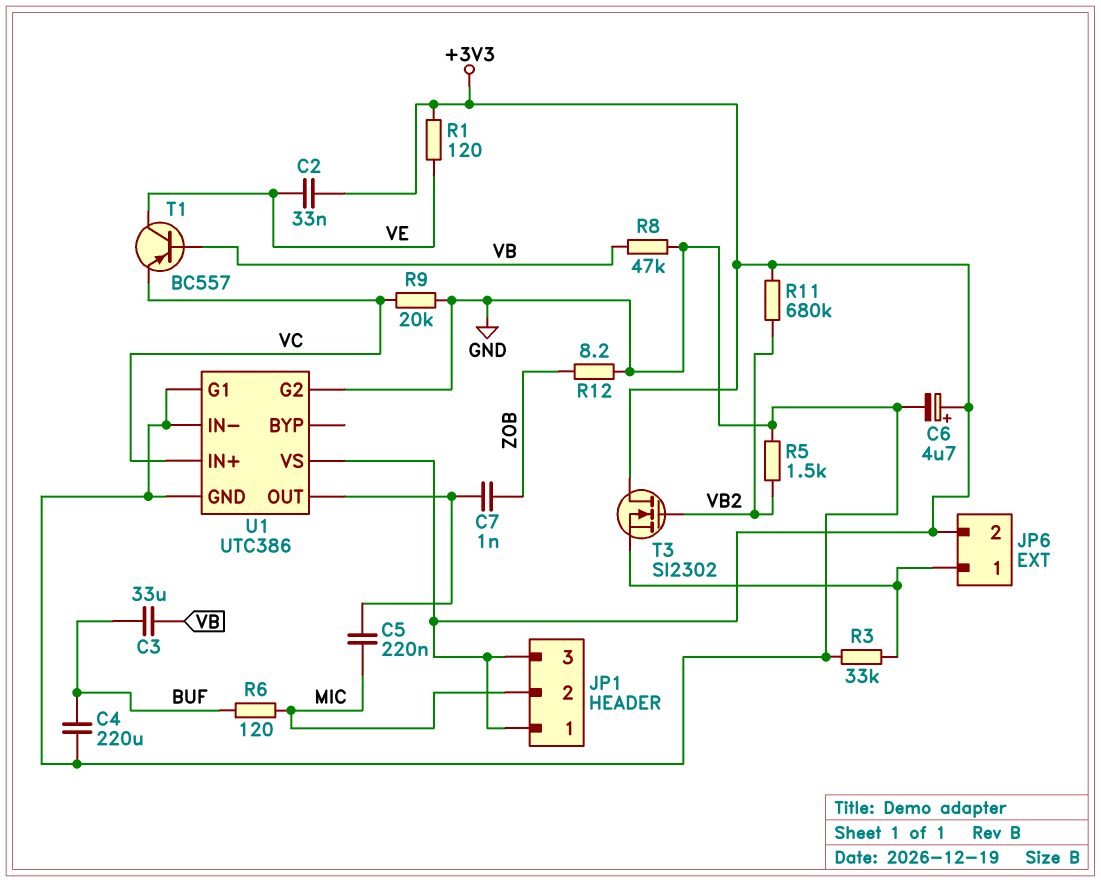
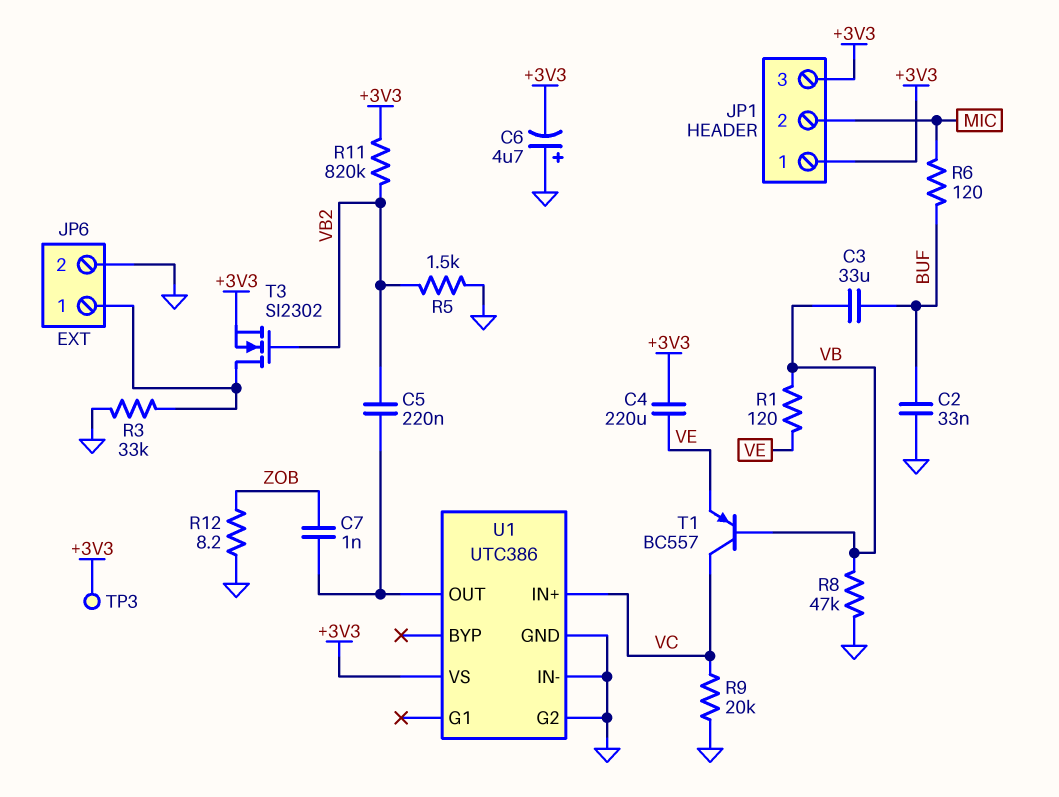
C2: 33nF (+3V3, VE) -> 33nF (BUF, GND)
C4: 220uF (BUF, GND) -> 220uF (+3V3, VE)
C5: 220nF (MIC, U1/OUT) -> 220nF (U1/OUT, VB2)
C6: 4.7uF (plus +3V3, minus GND) -> 4.7uF (plus GND, minus +3V3)
JP6 pin 2: +3V3 -> GND
R1: 120 (+3V3, VE) -> 120 (VB, VE)
R11: 680k (+3V3, VB2) -> 820k (+3V3, VB2)
T1: PNP BC557 (B VB, C VE, E VC) -> PNP BC557 (B VB, C VC, E VE)
T3: NMOS SI2302 (G VB2, D +3V3, S JP6/1) -> NMOS SI2302 (G VB2, D JP6/1, S +3V3)
TP3: none -> test point (+3V3)
U1 pin G1: GND -> none

